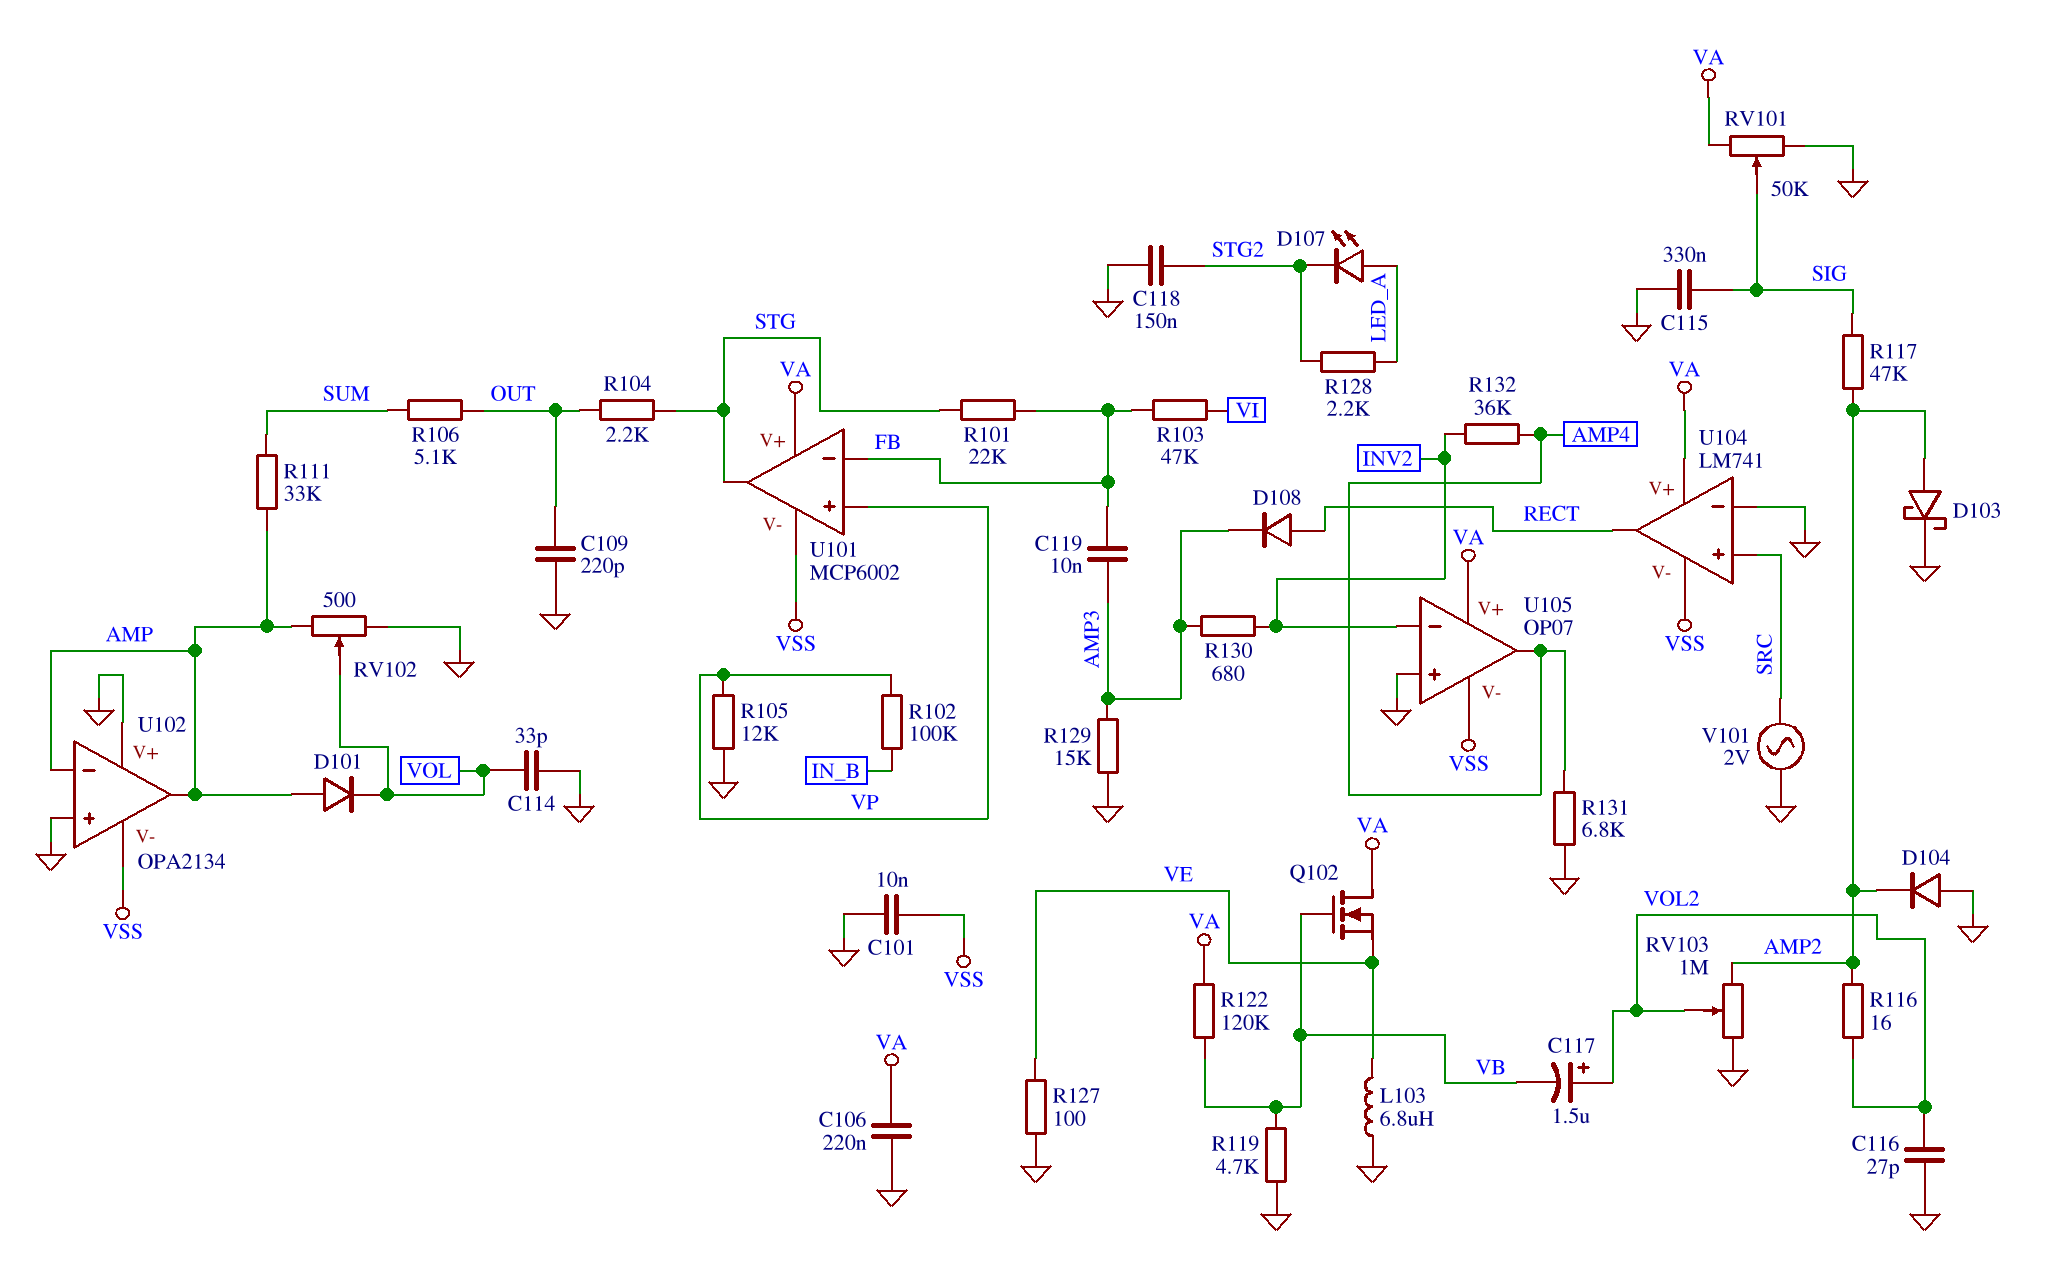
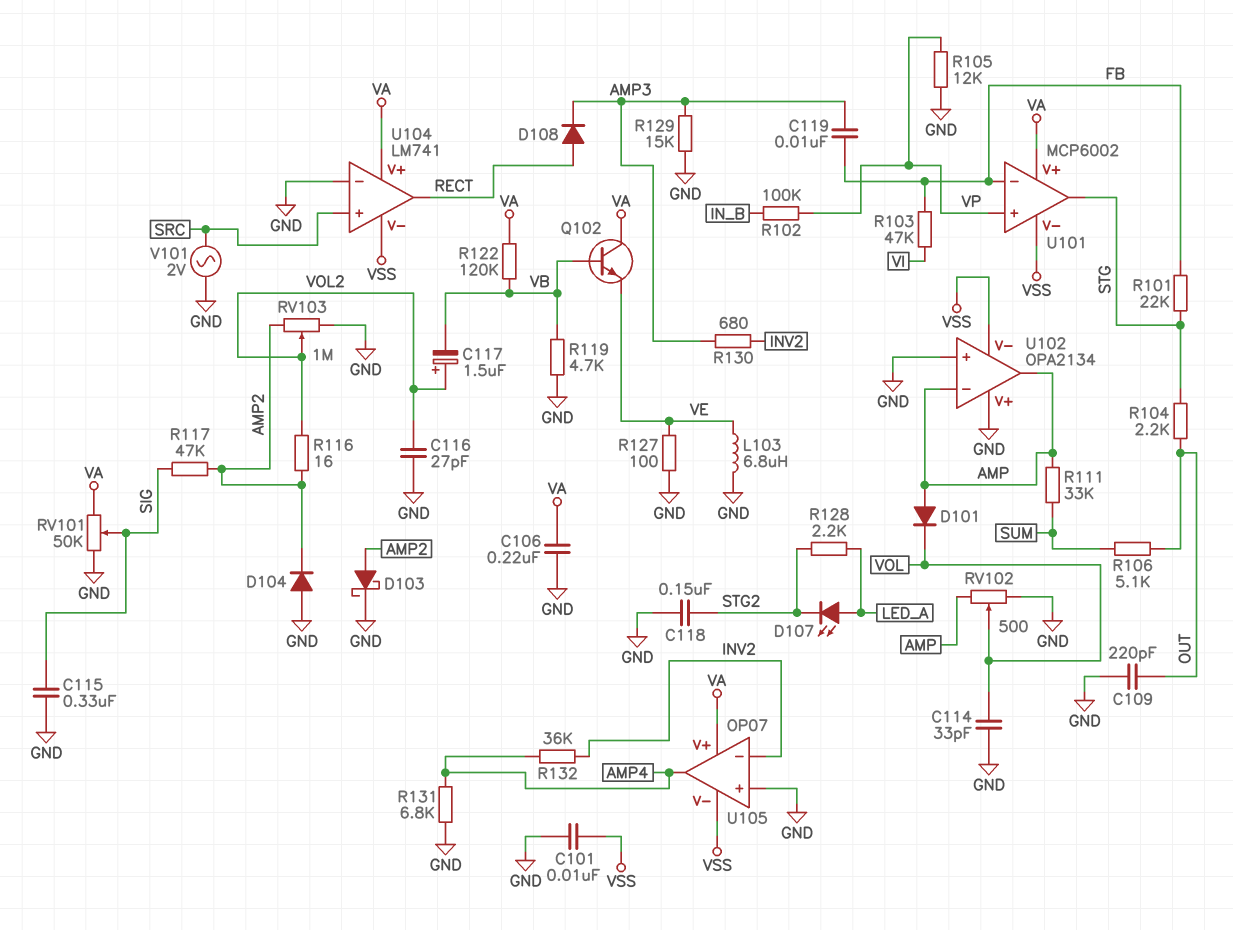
Q102: NMOS (G VB, D VA, S VE) -> NPN (B VB, C VA, E VE)

